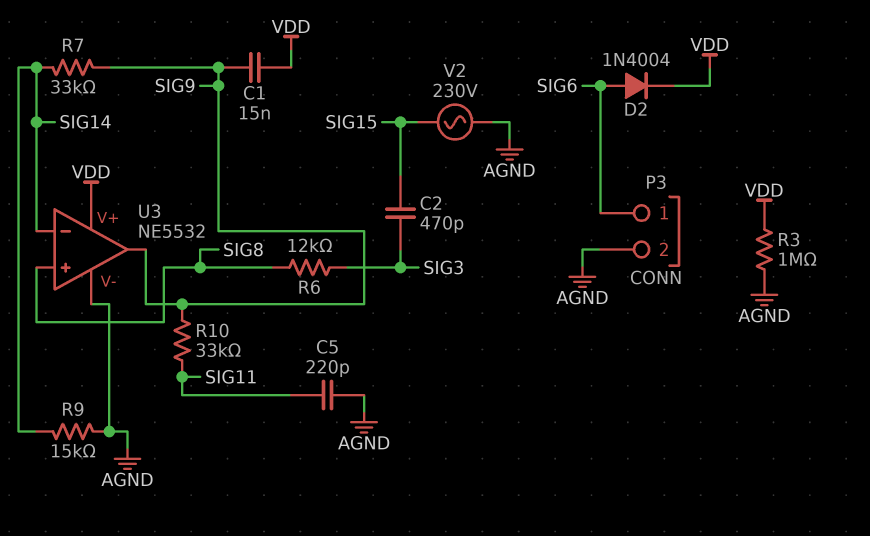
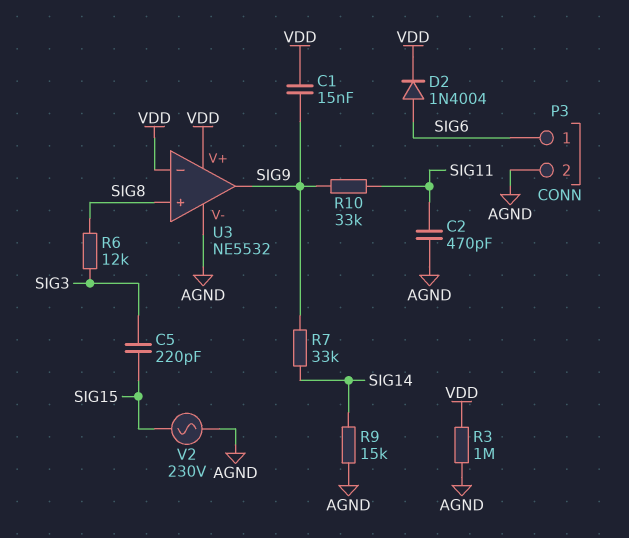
C2: 470pF (SIG3, SIG15) -> 470pF (AGND, SIG11)
C5: 220pF (AGND, SIG11) -> 220pF (SIG3, SIG15)
U3 pin in-: SIG14 -> VDD

